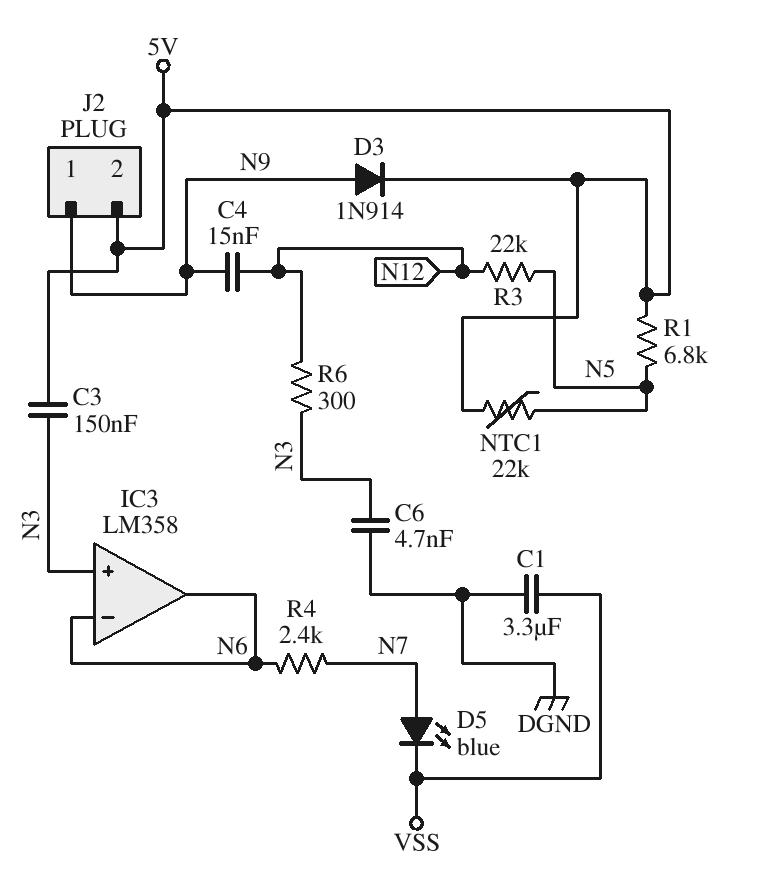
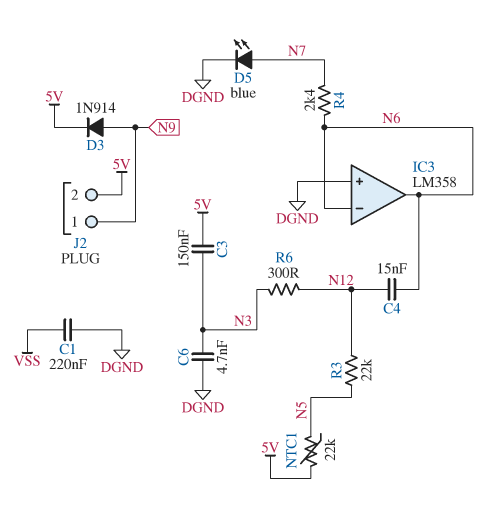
C1: 3.3uF (DGND, VSS) -> 220nF (DGND, VSS)
C4: 15nF (N9, N12) -> 15nF (N6, N12)
D5: LED blue (A N7, K VSS) -> LED blue (A N7, K DGND)
IC3 pin in+: N3 -> DGND
R1: 6.8k (5V, N5) -> none

